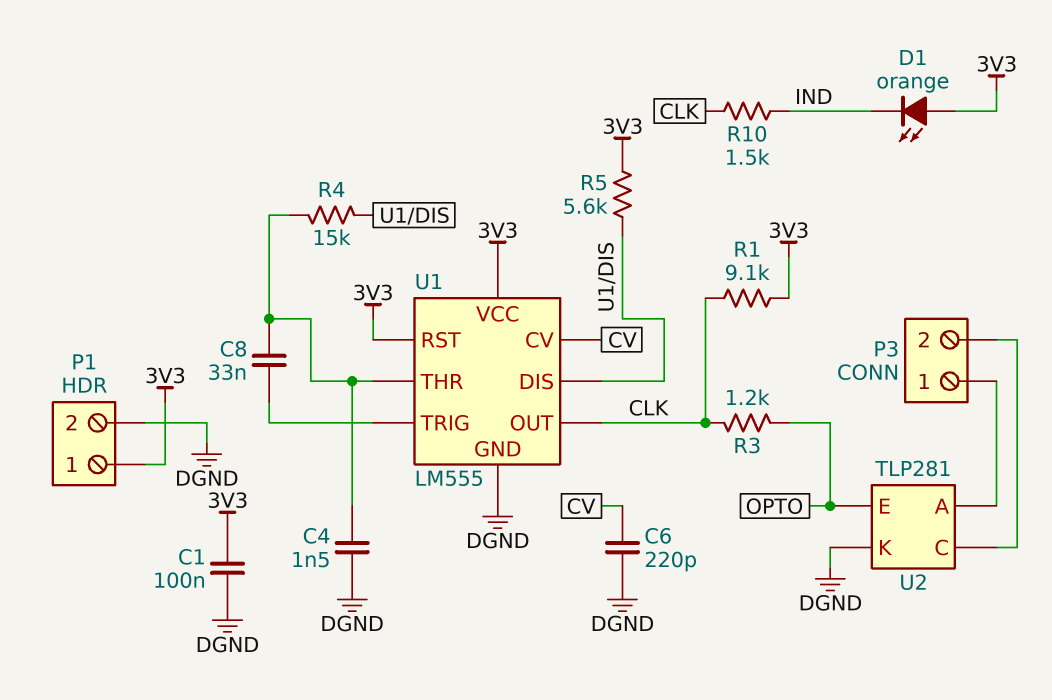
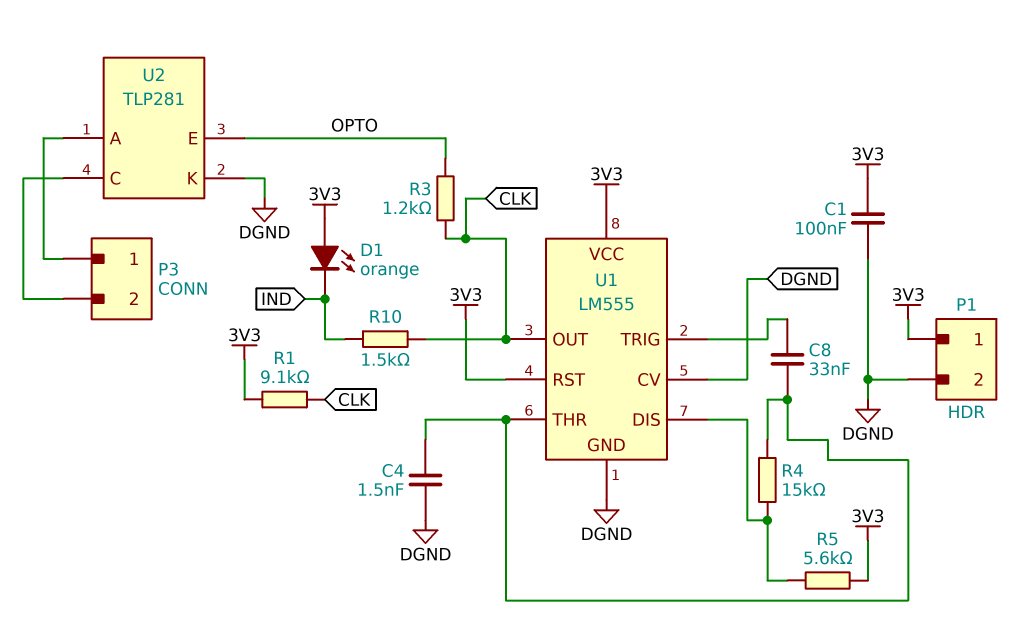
C6: 220pF (CV, DGND) -> none
U1 pin CV: CV -> DGND

